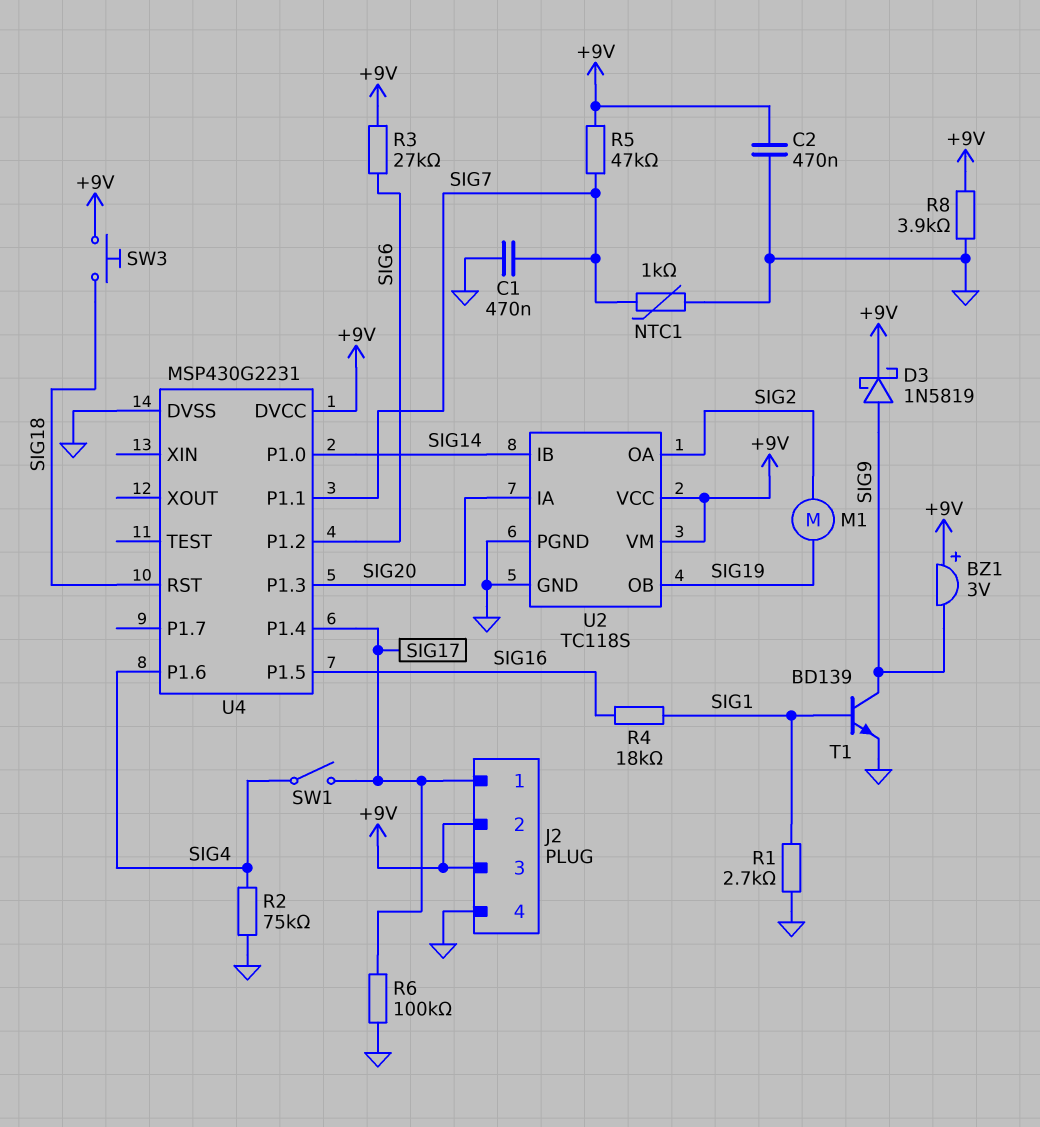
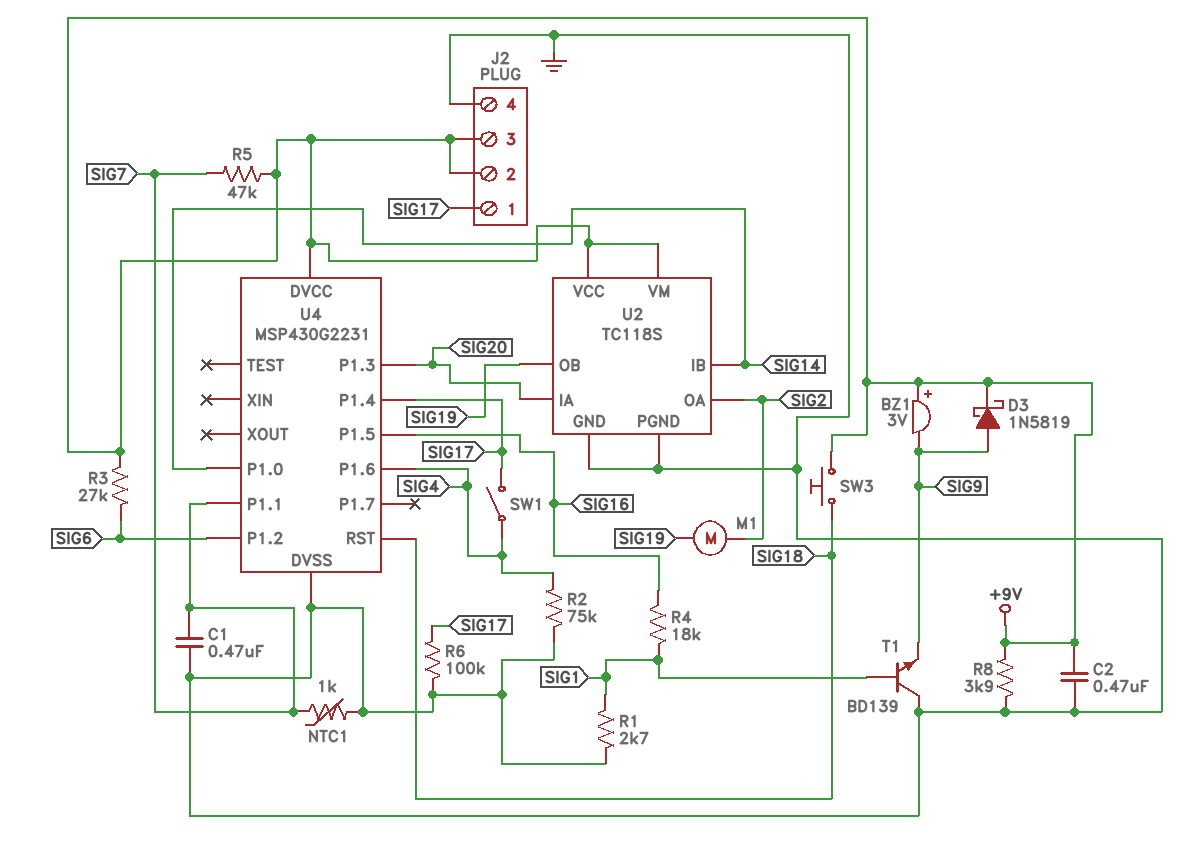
T1: NPN BD139 (B SIG1, C SIG9, E GND) -> NPN BD139 (B SIG1, C GND, E SIG9)

